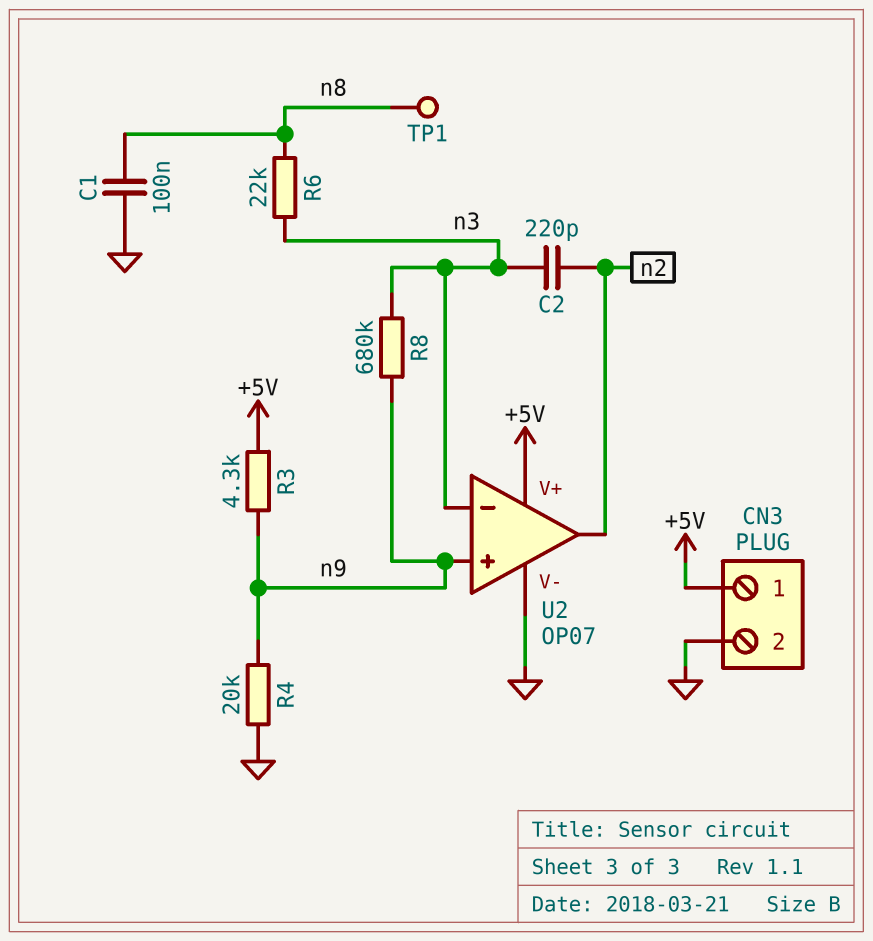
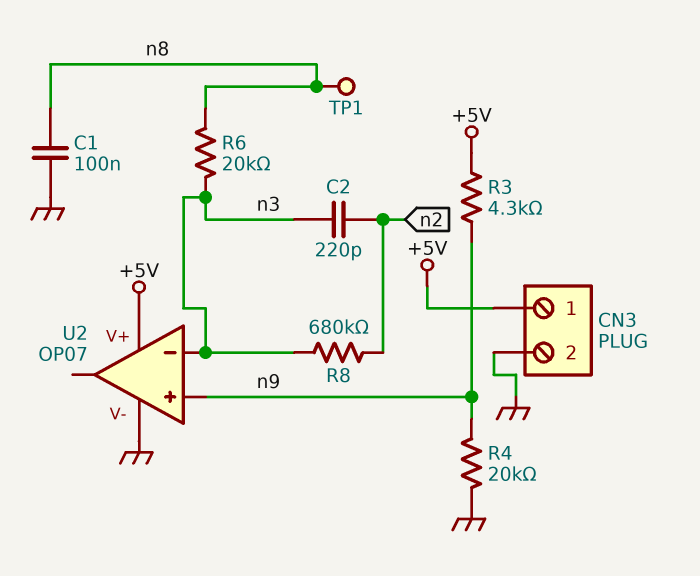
R6: 22k (n3, n8) -> 20k (n3, n8)
R8: 680k (n3, n9) -> 680k (n2, n3)
U2 pin out: n2 -> none

